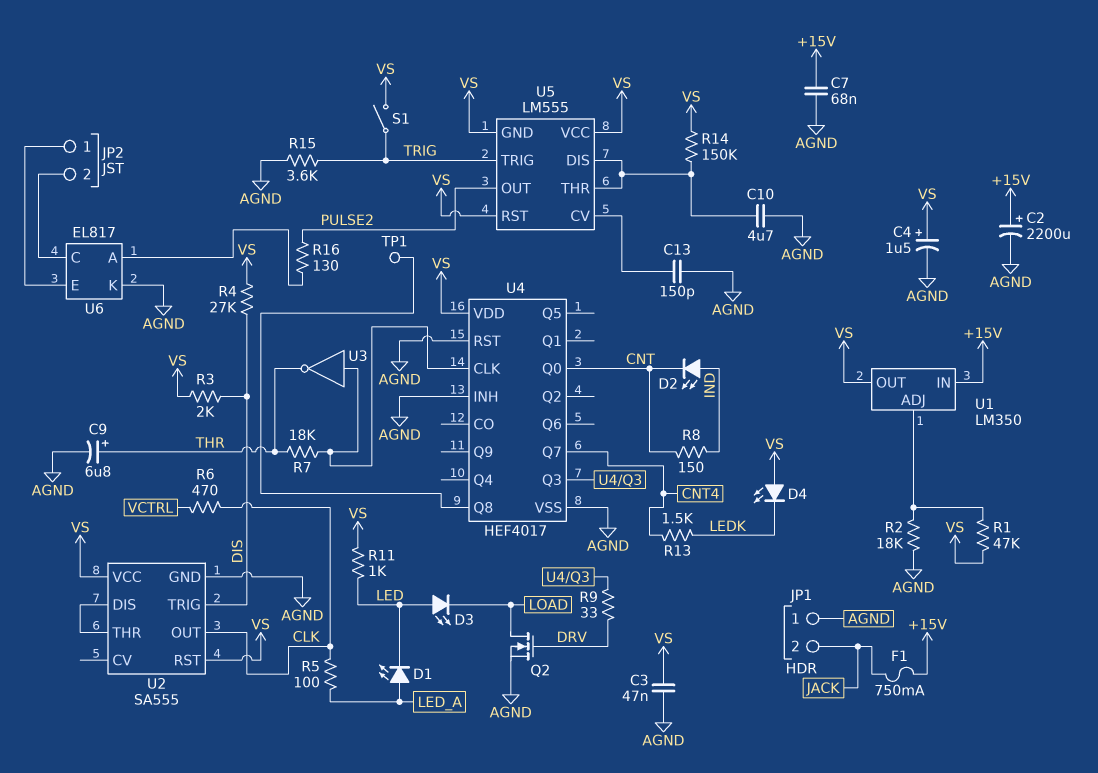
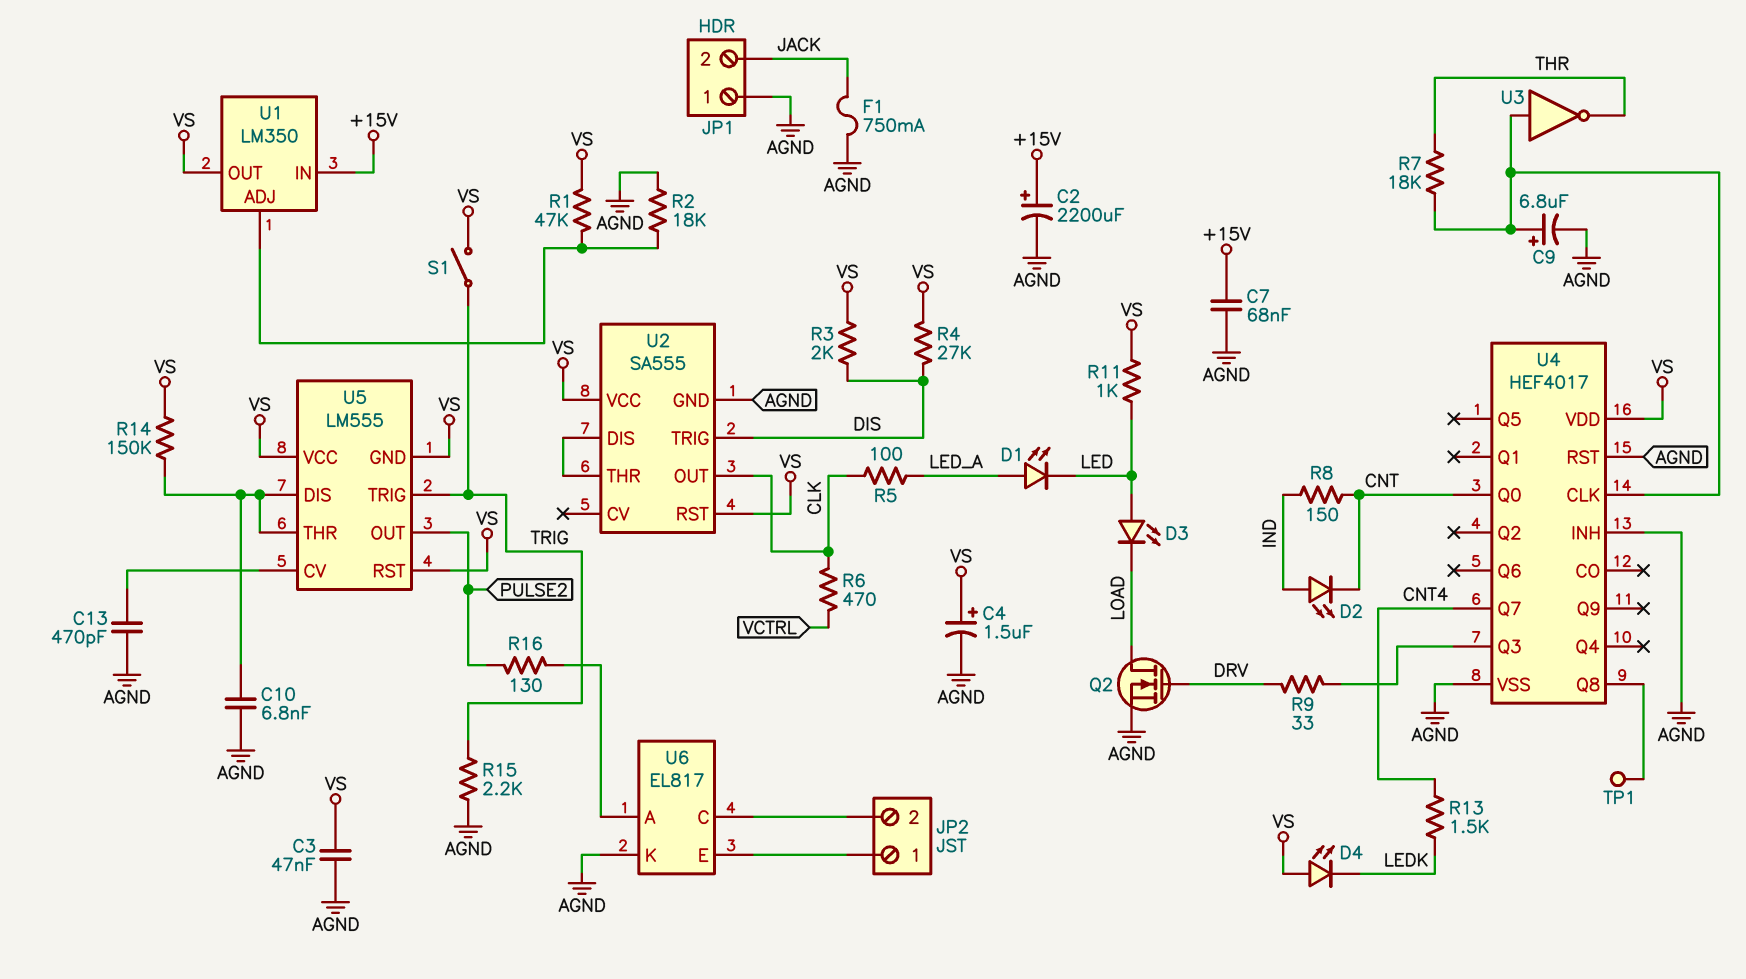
C9: 6.8uF (plus THR, minus AGND) -> 6.8uF (plus U4/CLK, minus AGND)
C10: 4.7uF (AGND, U5/DIS) -> 6.8nF (AGND, U5/DIS)
C13: 150pF (AGND, U5/CV) -> 470pF (AGND, U5/CV)
F1: 750mA (+15V, JACK) -> 750mA (AGND, JACK)
R15: 3.6k (AGND, TRIG) -> 2.2k (AGND, TRIG)

